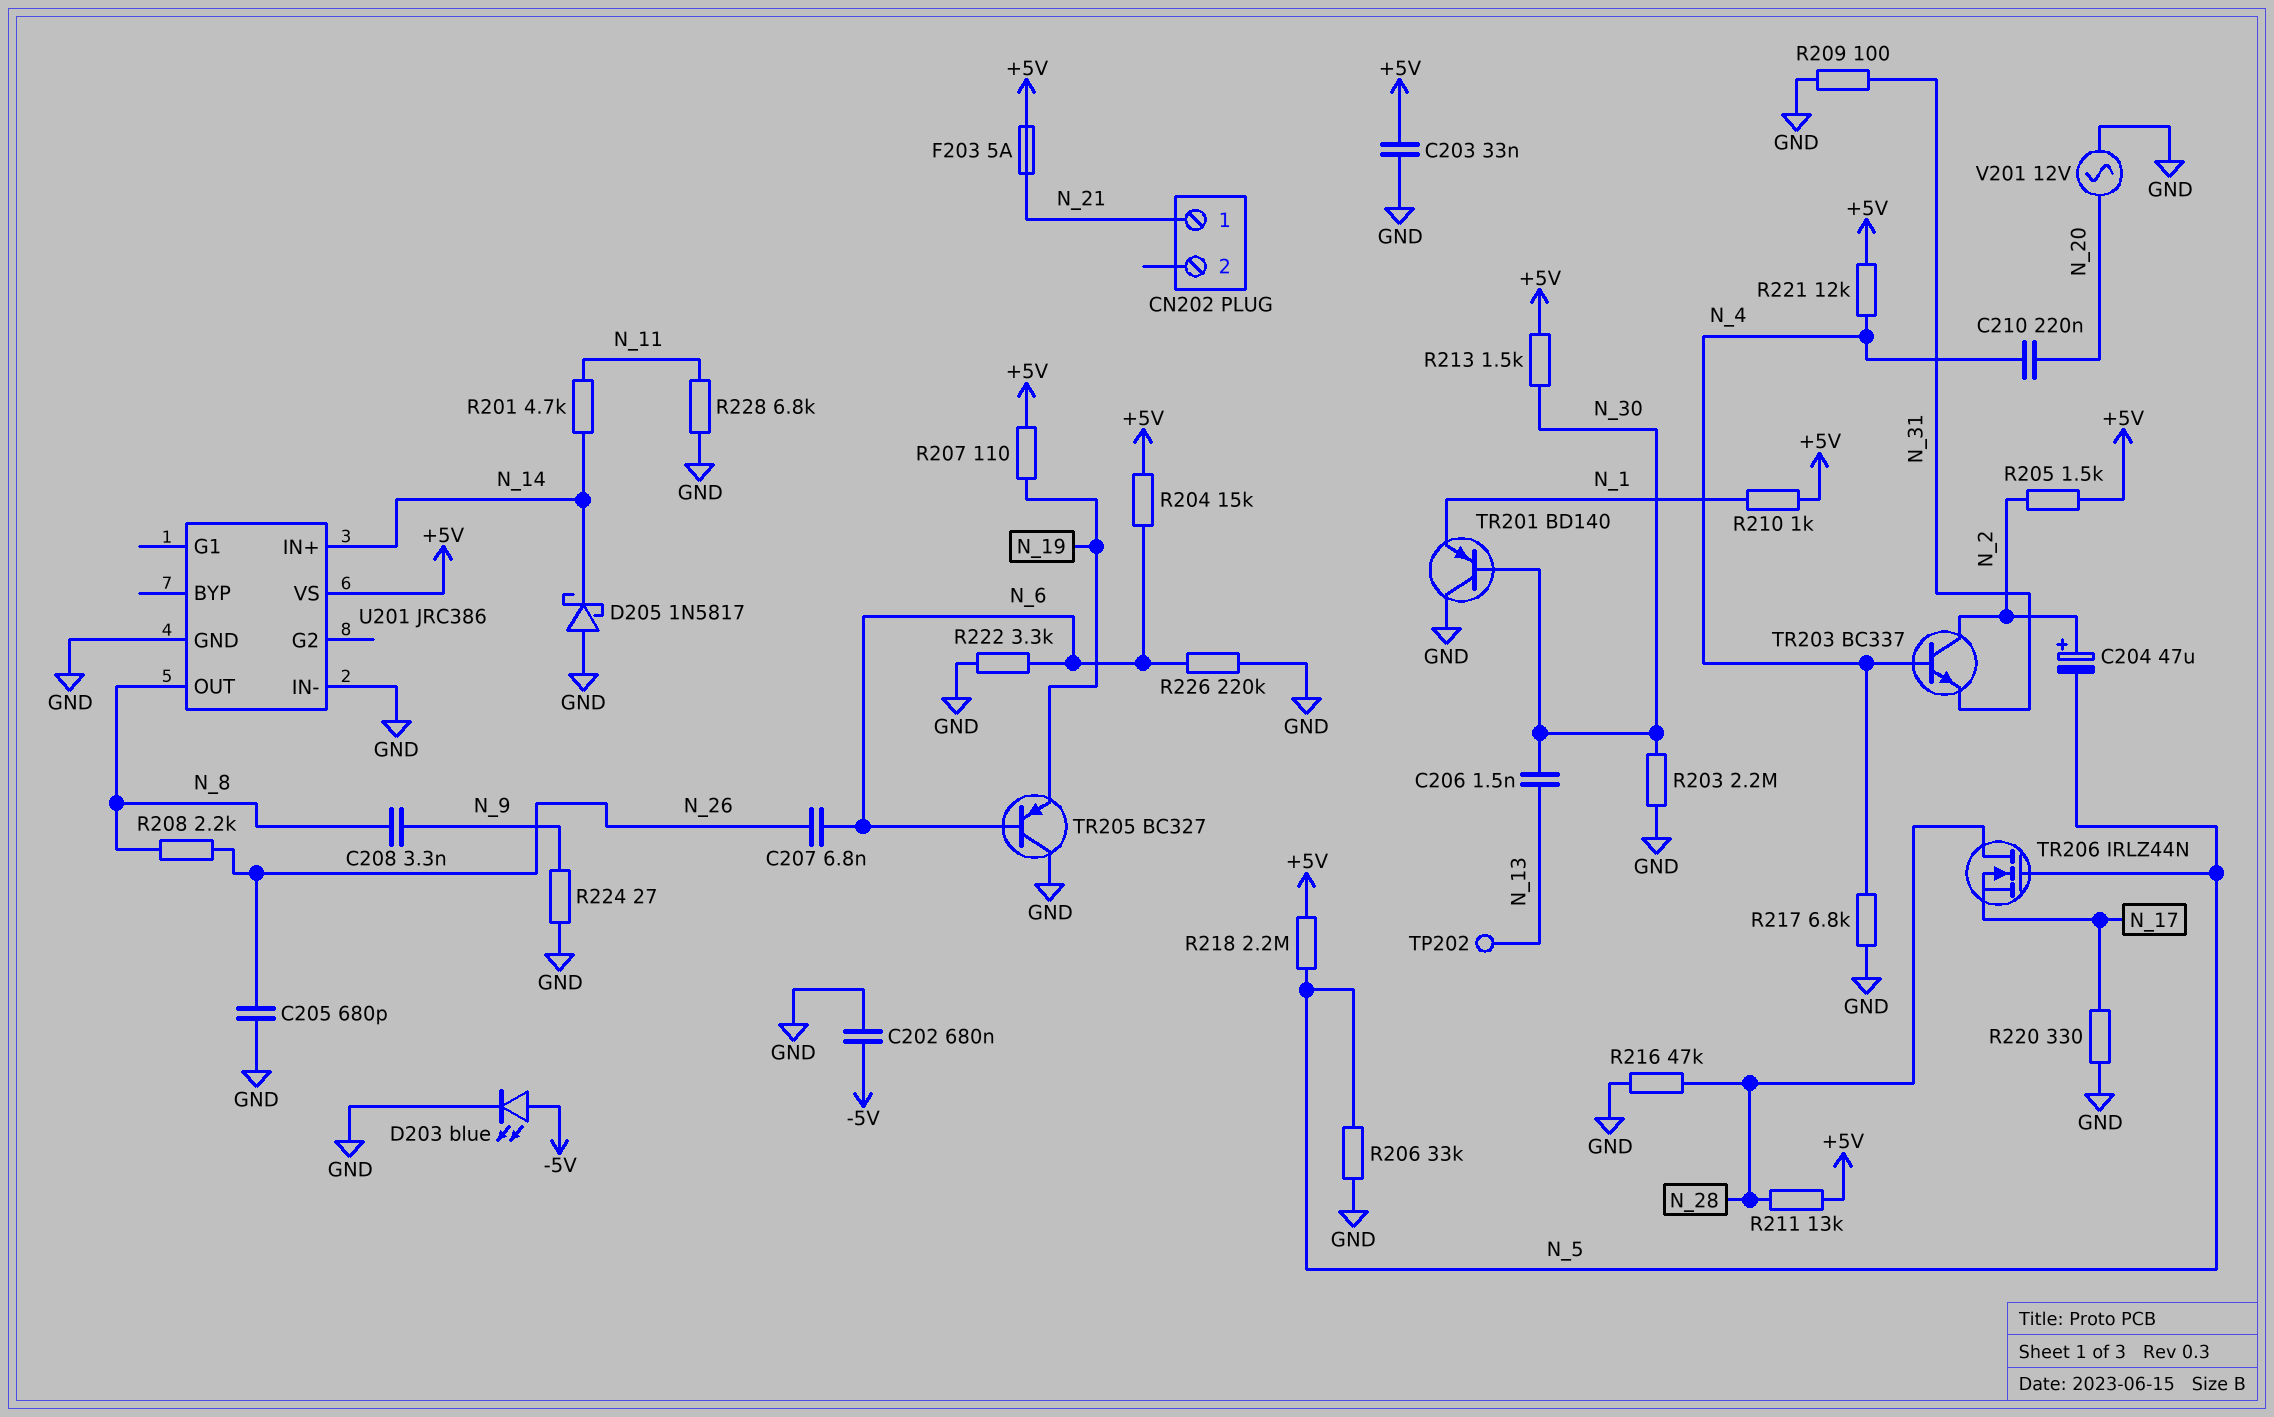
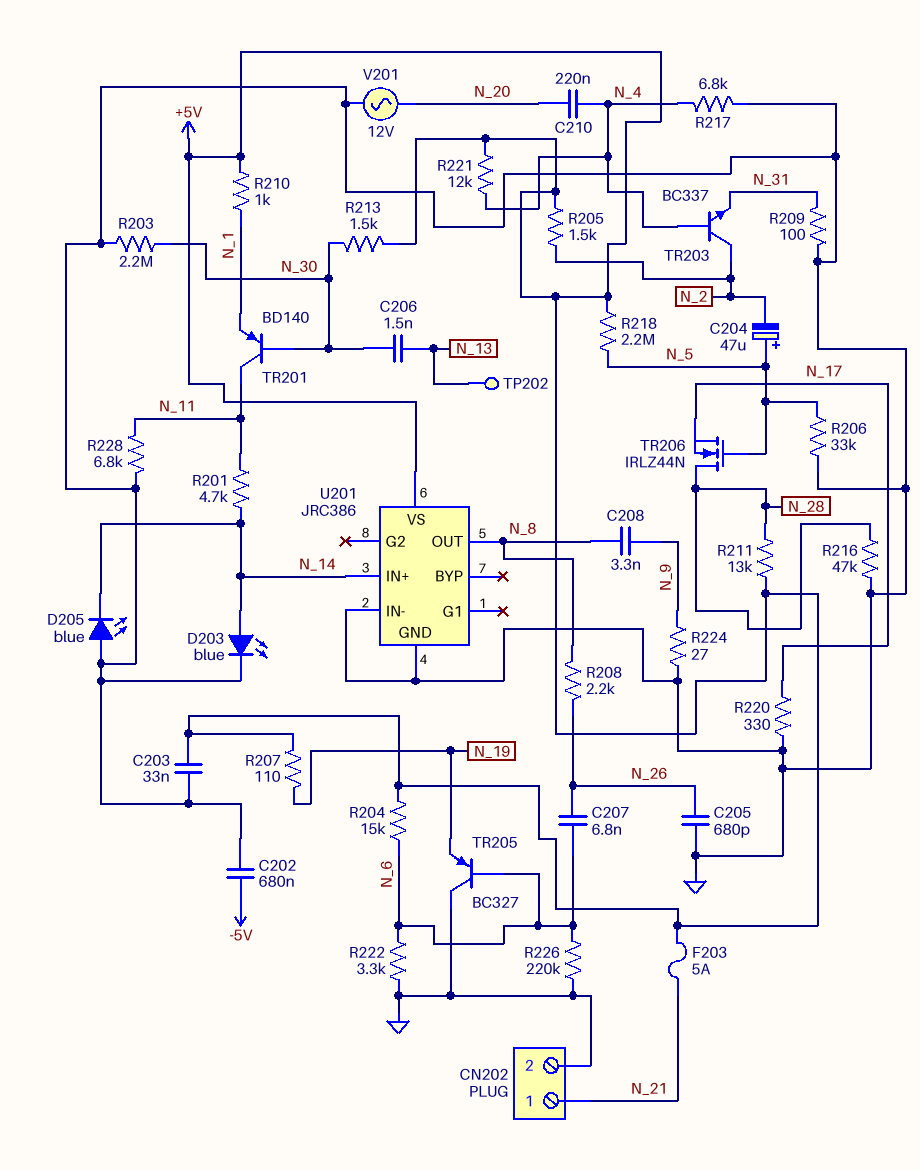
C204: 47uF (plus N_2, minus N_5) -> 47uF (plus N_5, minus N_2)
CN202 pin 2: none -> GND
D203: LED blue (A -5V, K GND) -> LED blue (A N_14, K GND)
D205: schottky 1N5817 (A GND, K N_14) -> LED blue (A GND, K N_14)
TR201: PNP BD140 (B N_30, C GND, E N_1) -> PNP BD140 (B N_30, C N_11, E N_1)

